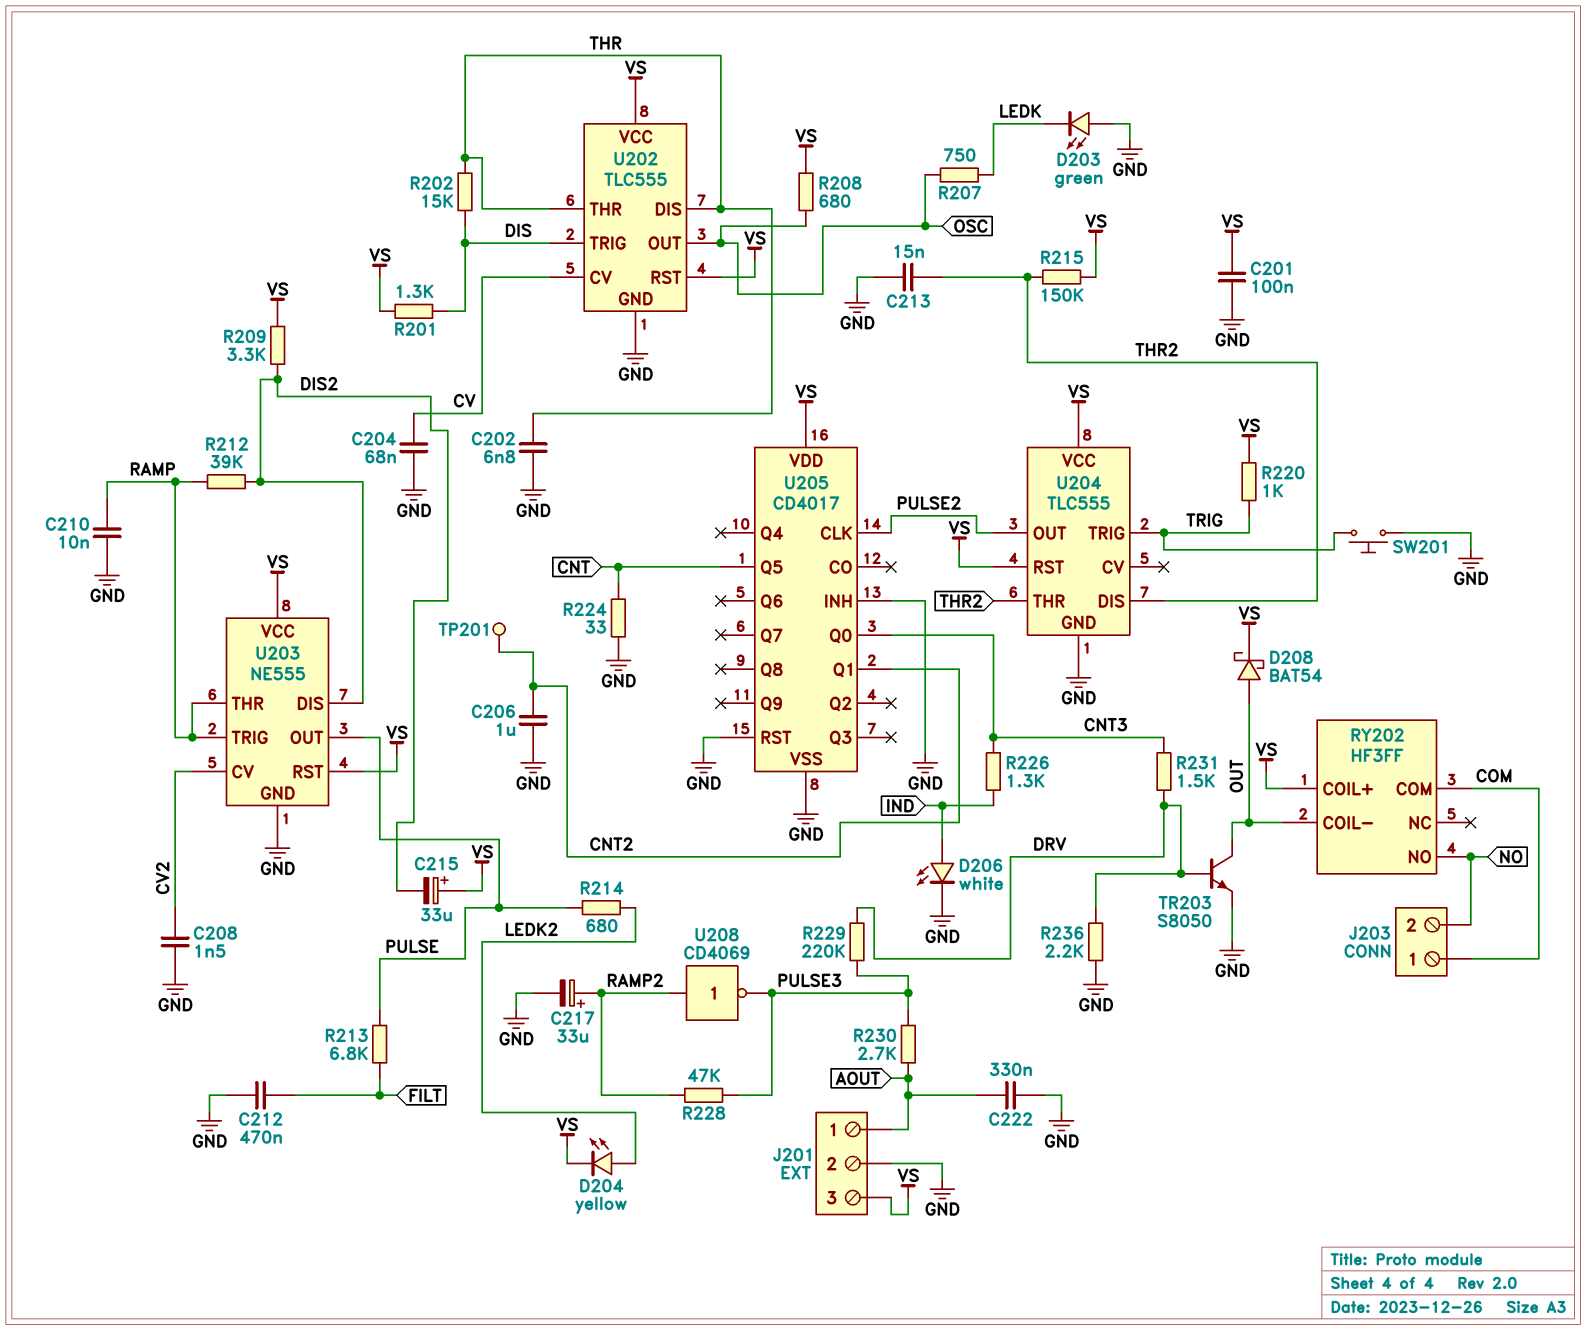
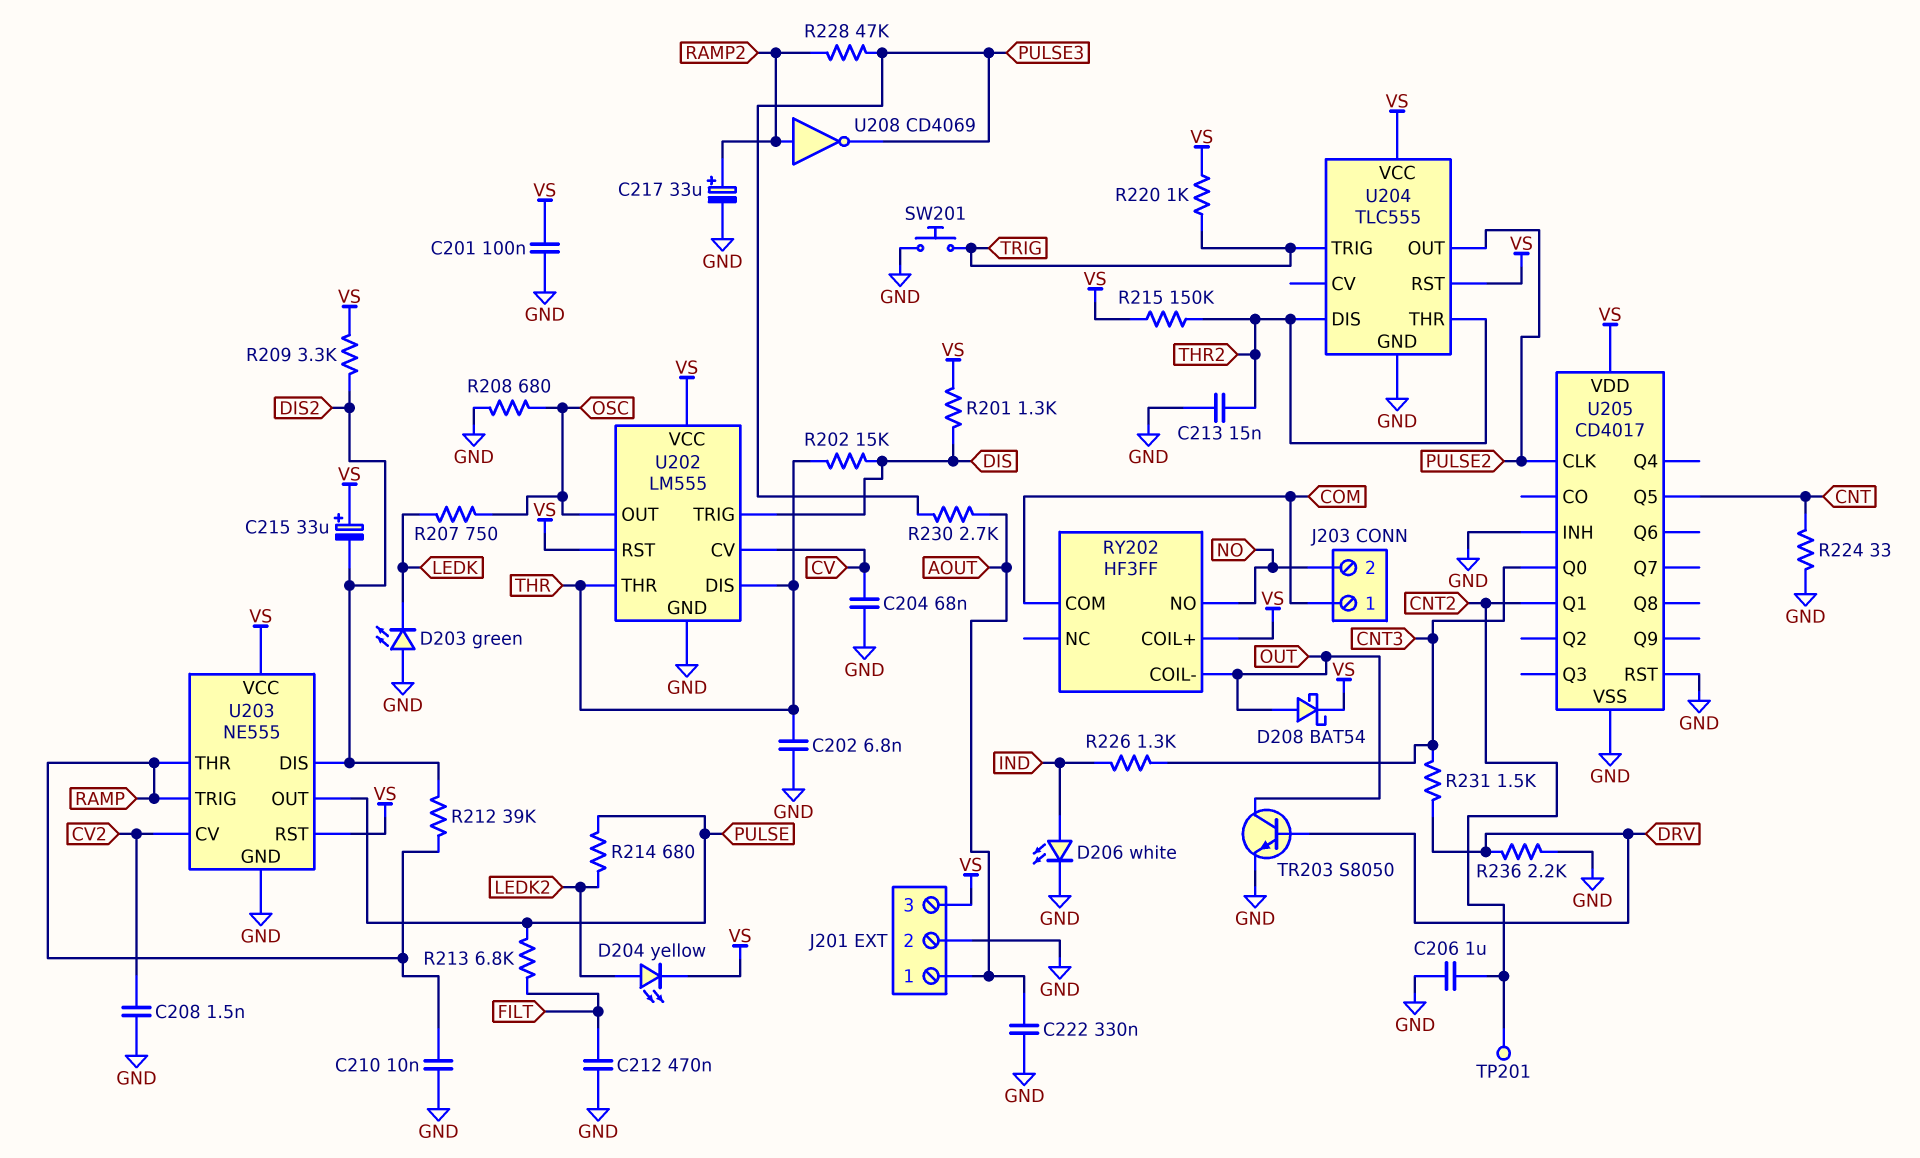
R208: 680 (OSC, VS) -> 680 (GND, OSC)
R229: 220k (DRV, PULSE3) -> none
U202: TLC555 -> LM555

